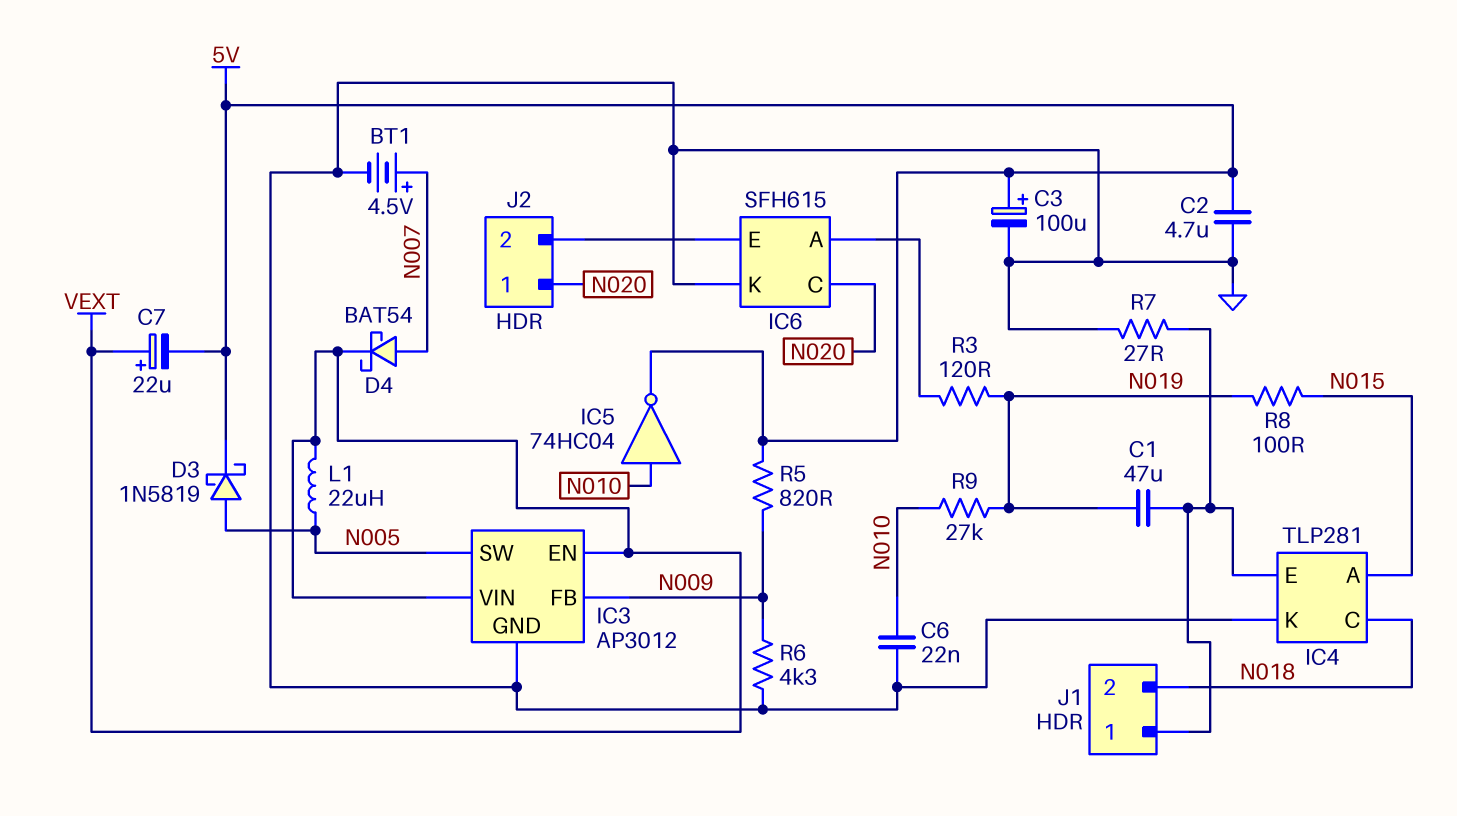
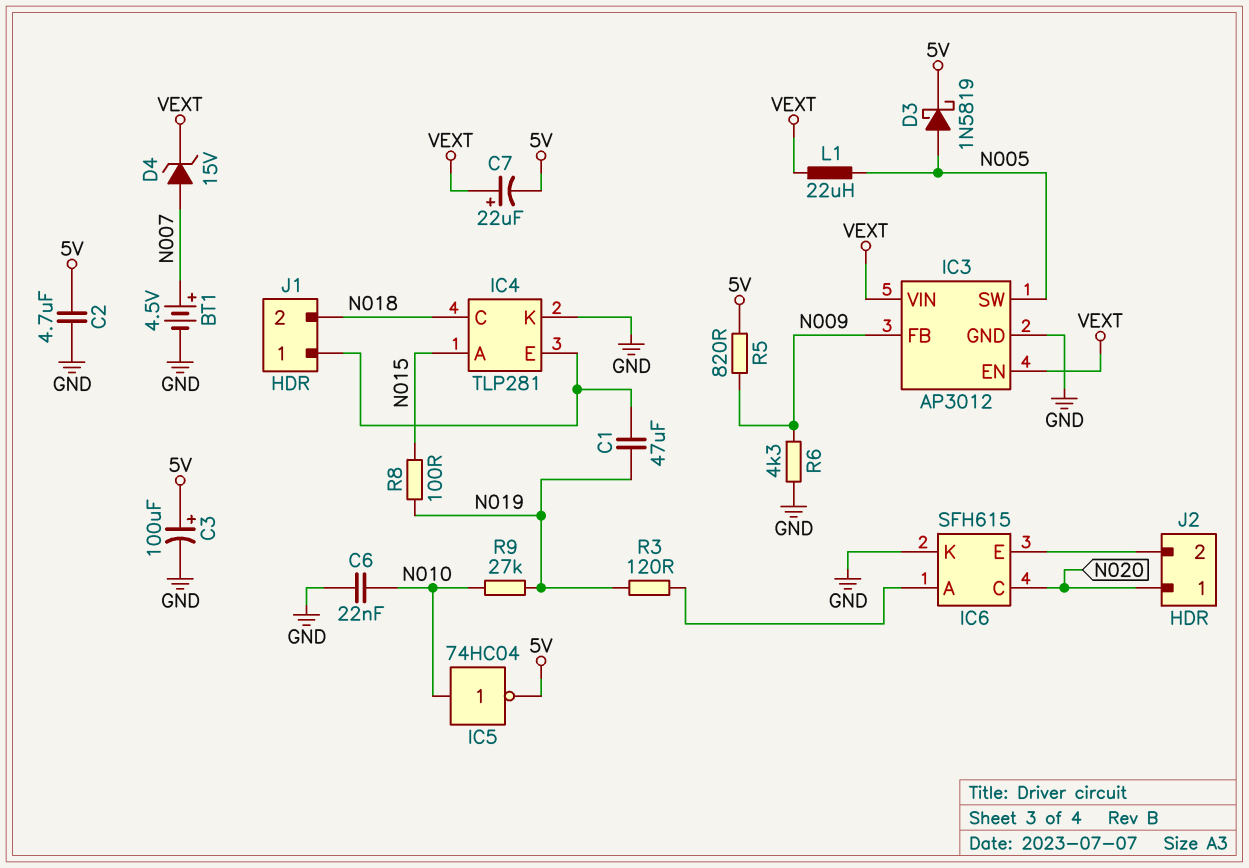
D4: schottky BAT54 (A N007, K VEXT) -> zener 15V (A N007, K VEXT)
R7: 27 (GND, IC4/E) -> none

